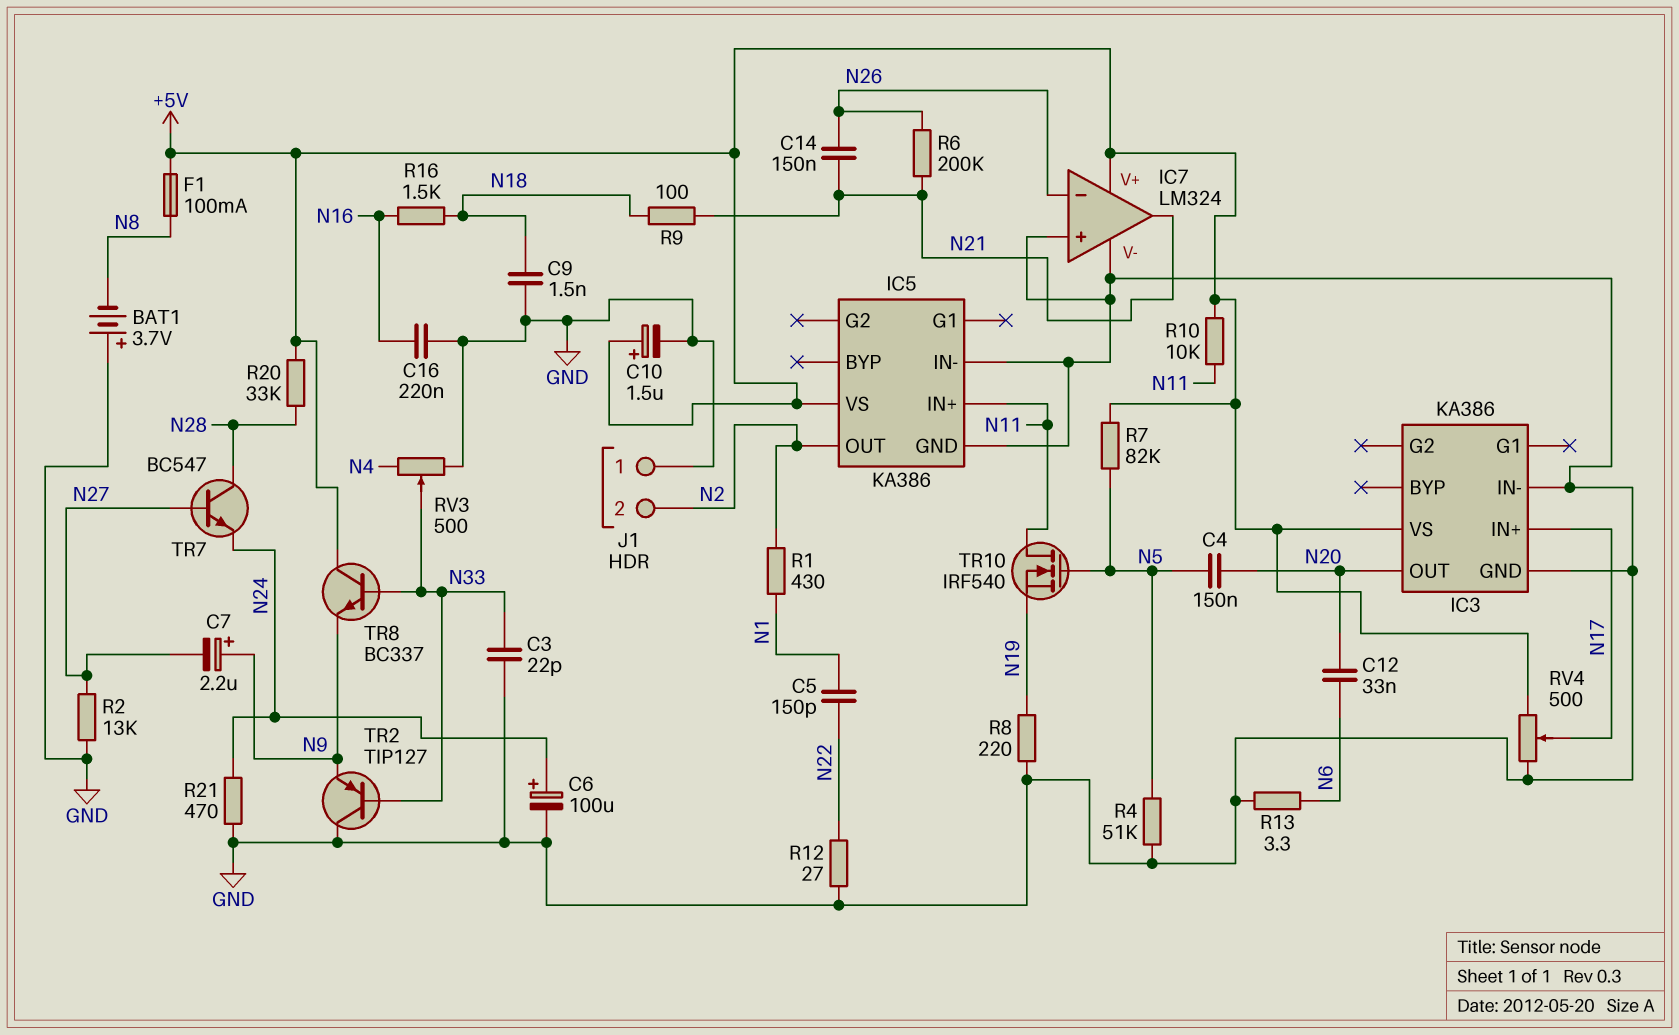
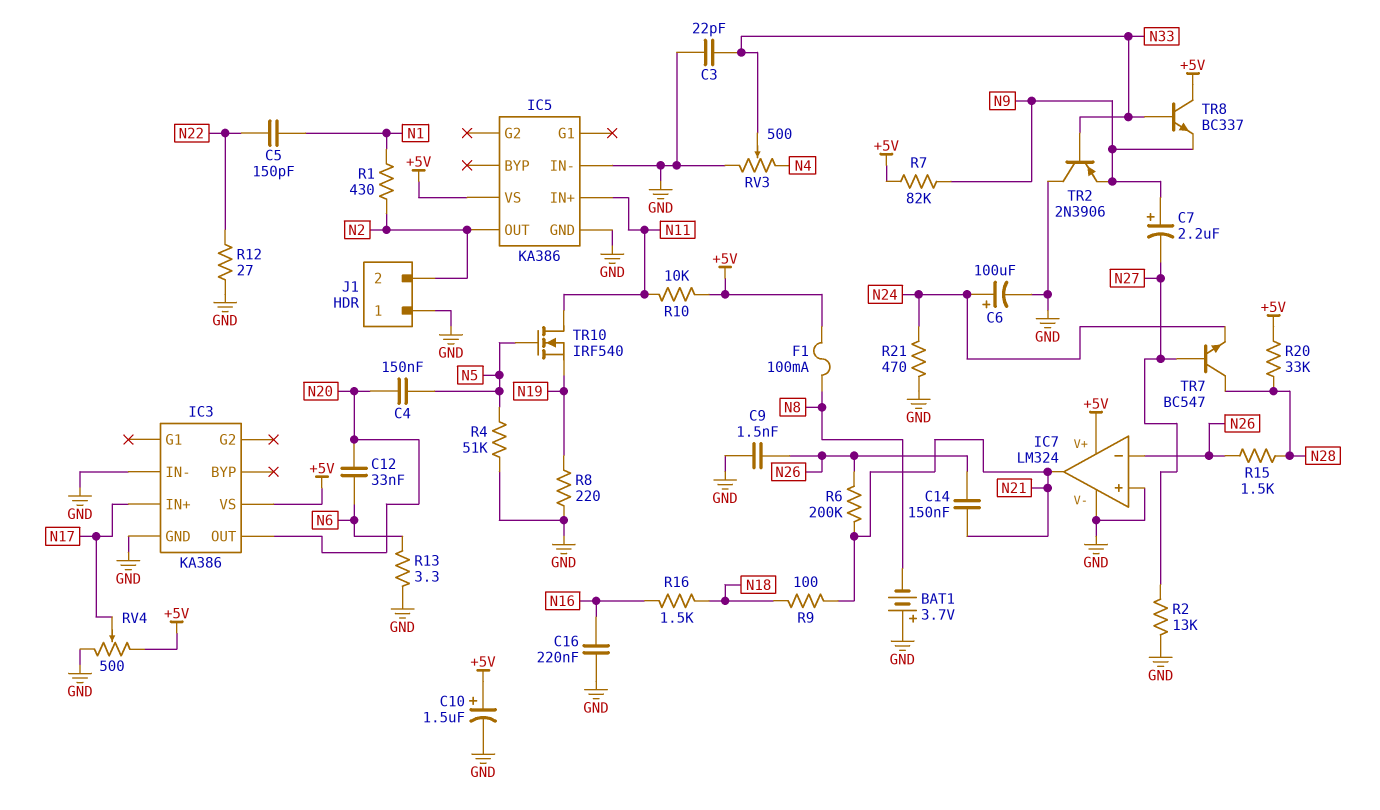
C9: 1.5nF (GND, N18) -> 1.5nF (GND, N26)
R7: 82k (+5V, N5) -> 82k (+5V, N9)
R15: none -> 1.5k (N26, N28)
TR2: PNP TIP127 (B N33, C GND, E N9) -> PNP 2N3906 (B N33, C GND, E N9)

